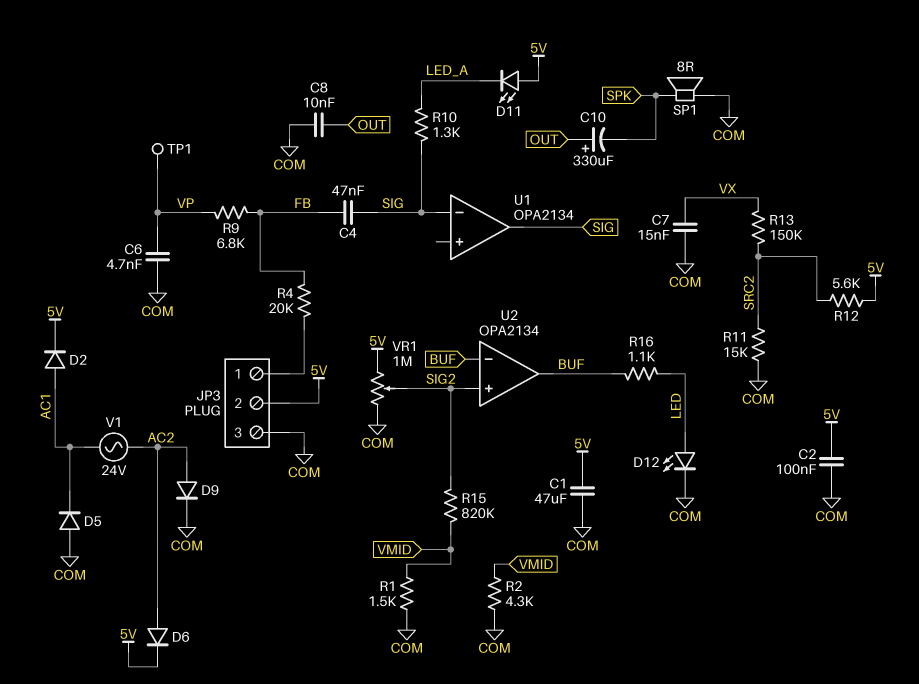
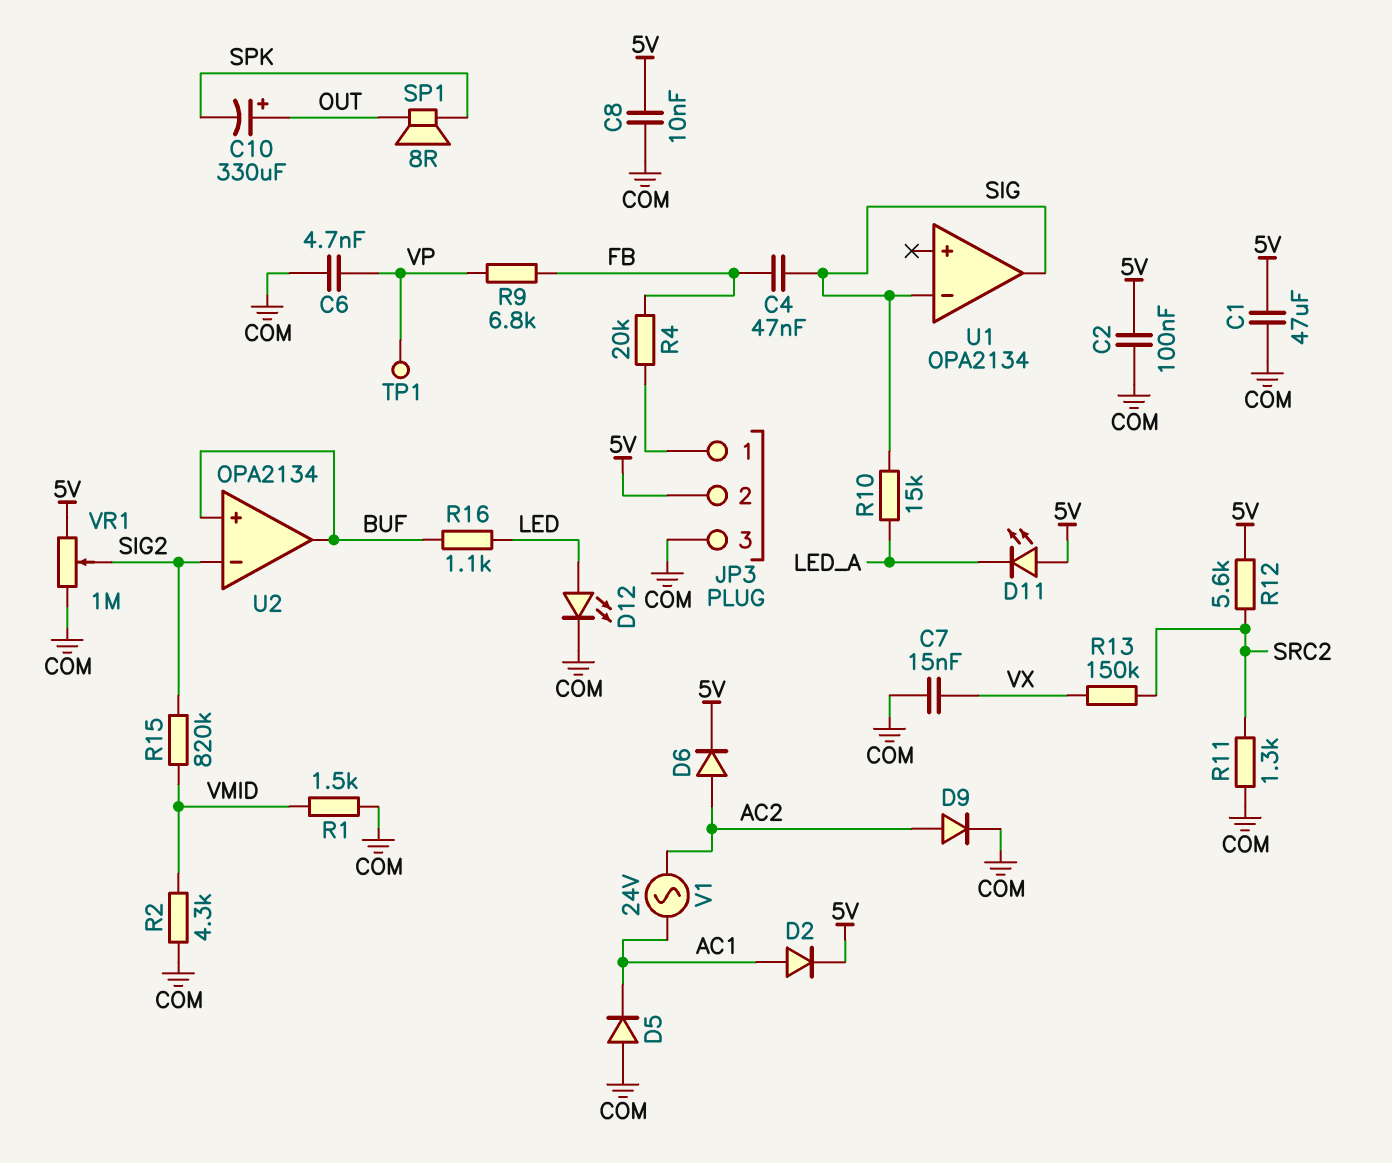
C8: 10nF (COM, OUT) -> 10nF (5V, COM)
R10: 1.3k (LED_A, SIG) -> 15k (LED_A, SIG)
R11: 15k (COM, SRC2) -> 1.3k (COM, SRC2)
SP1: speaker 8R (COM, SPK) -> speaker 8R (OUT, SPK)
U2 pin in+: SIG2 -> BUF
U2 pin in-: BUF -> SIG2

